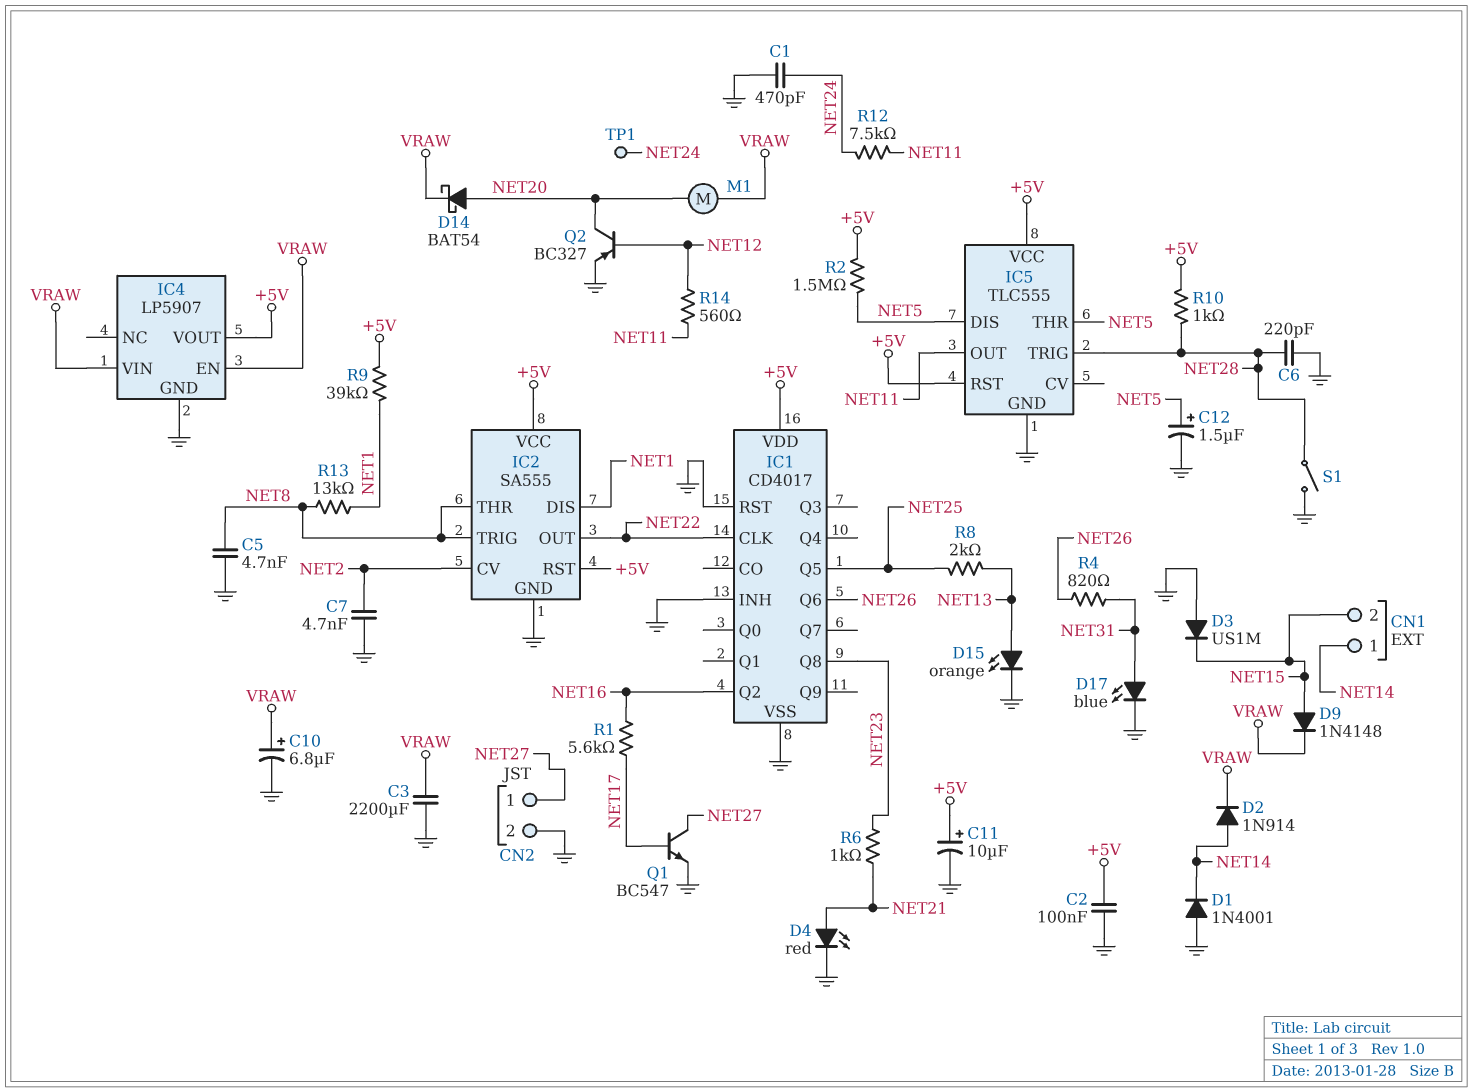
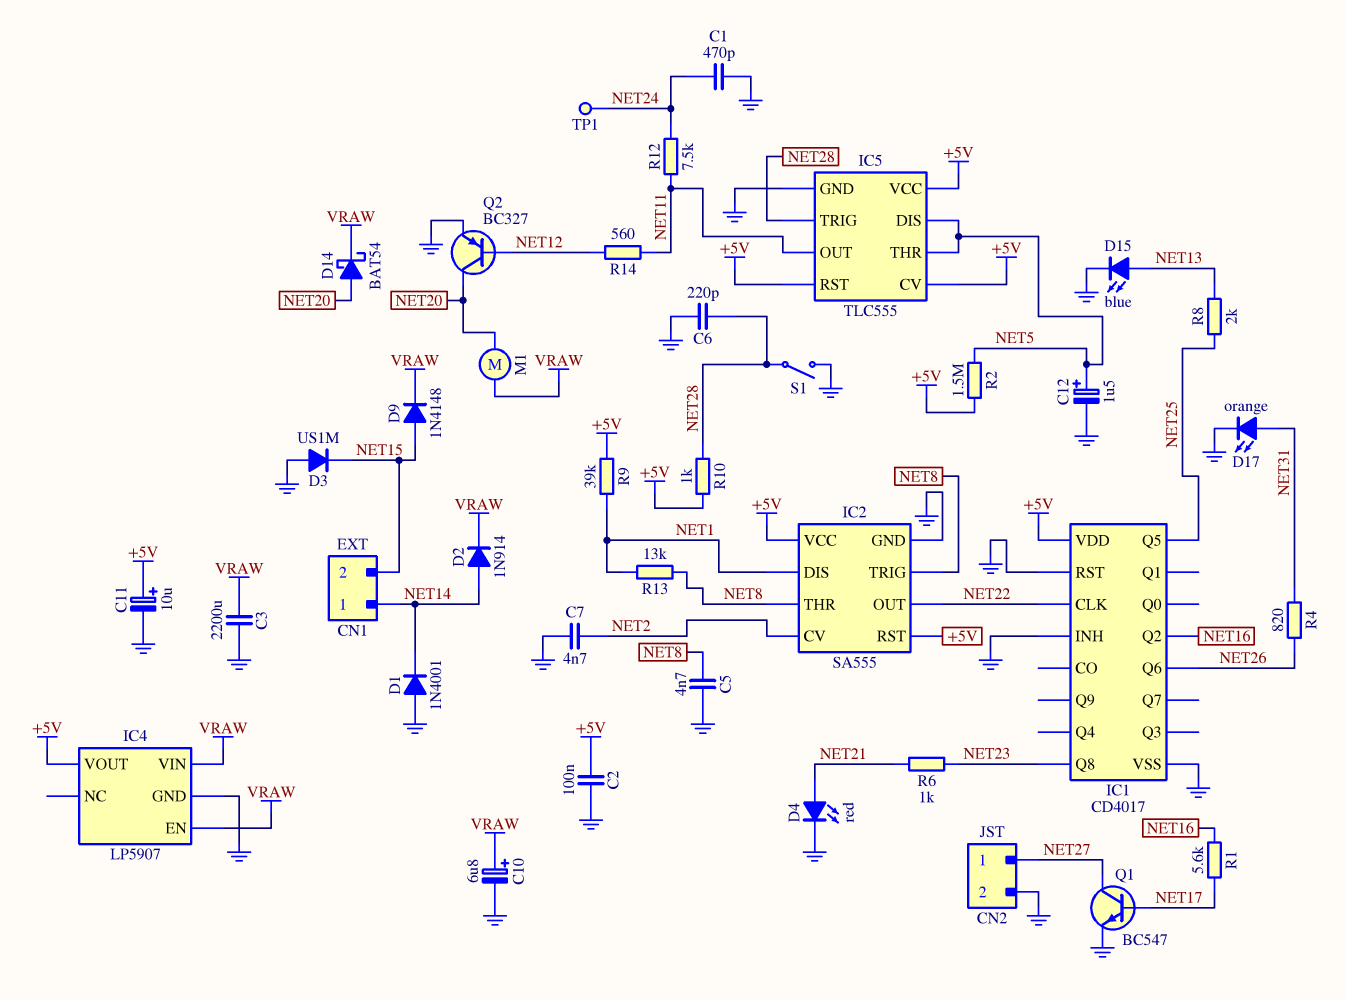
D15: LED orange (A NET13, K GND) -> LED blue (A NET13, K GND)
D17: LED blue (A NET31, K GND) -> LED orange (A NET31, K GND)
IC5 pin CV: none -> +5V

